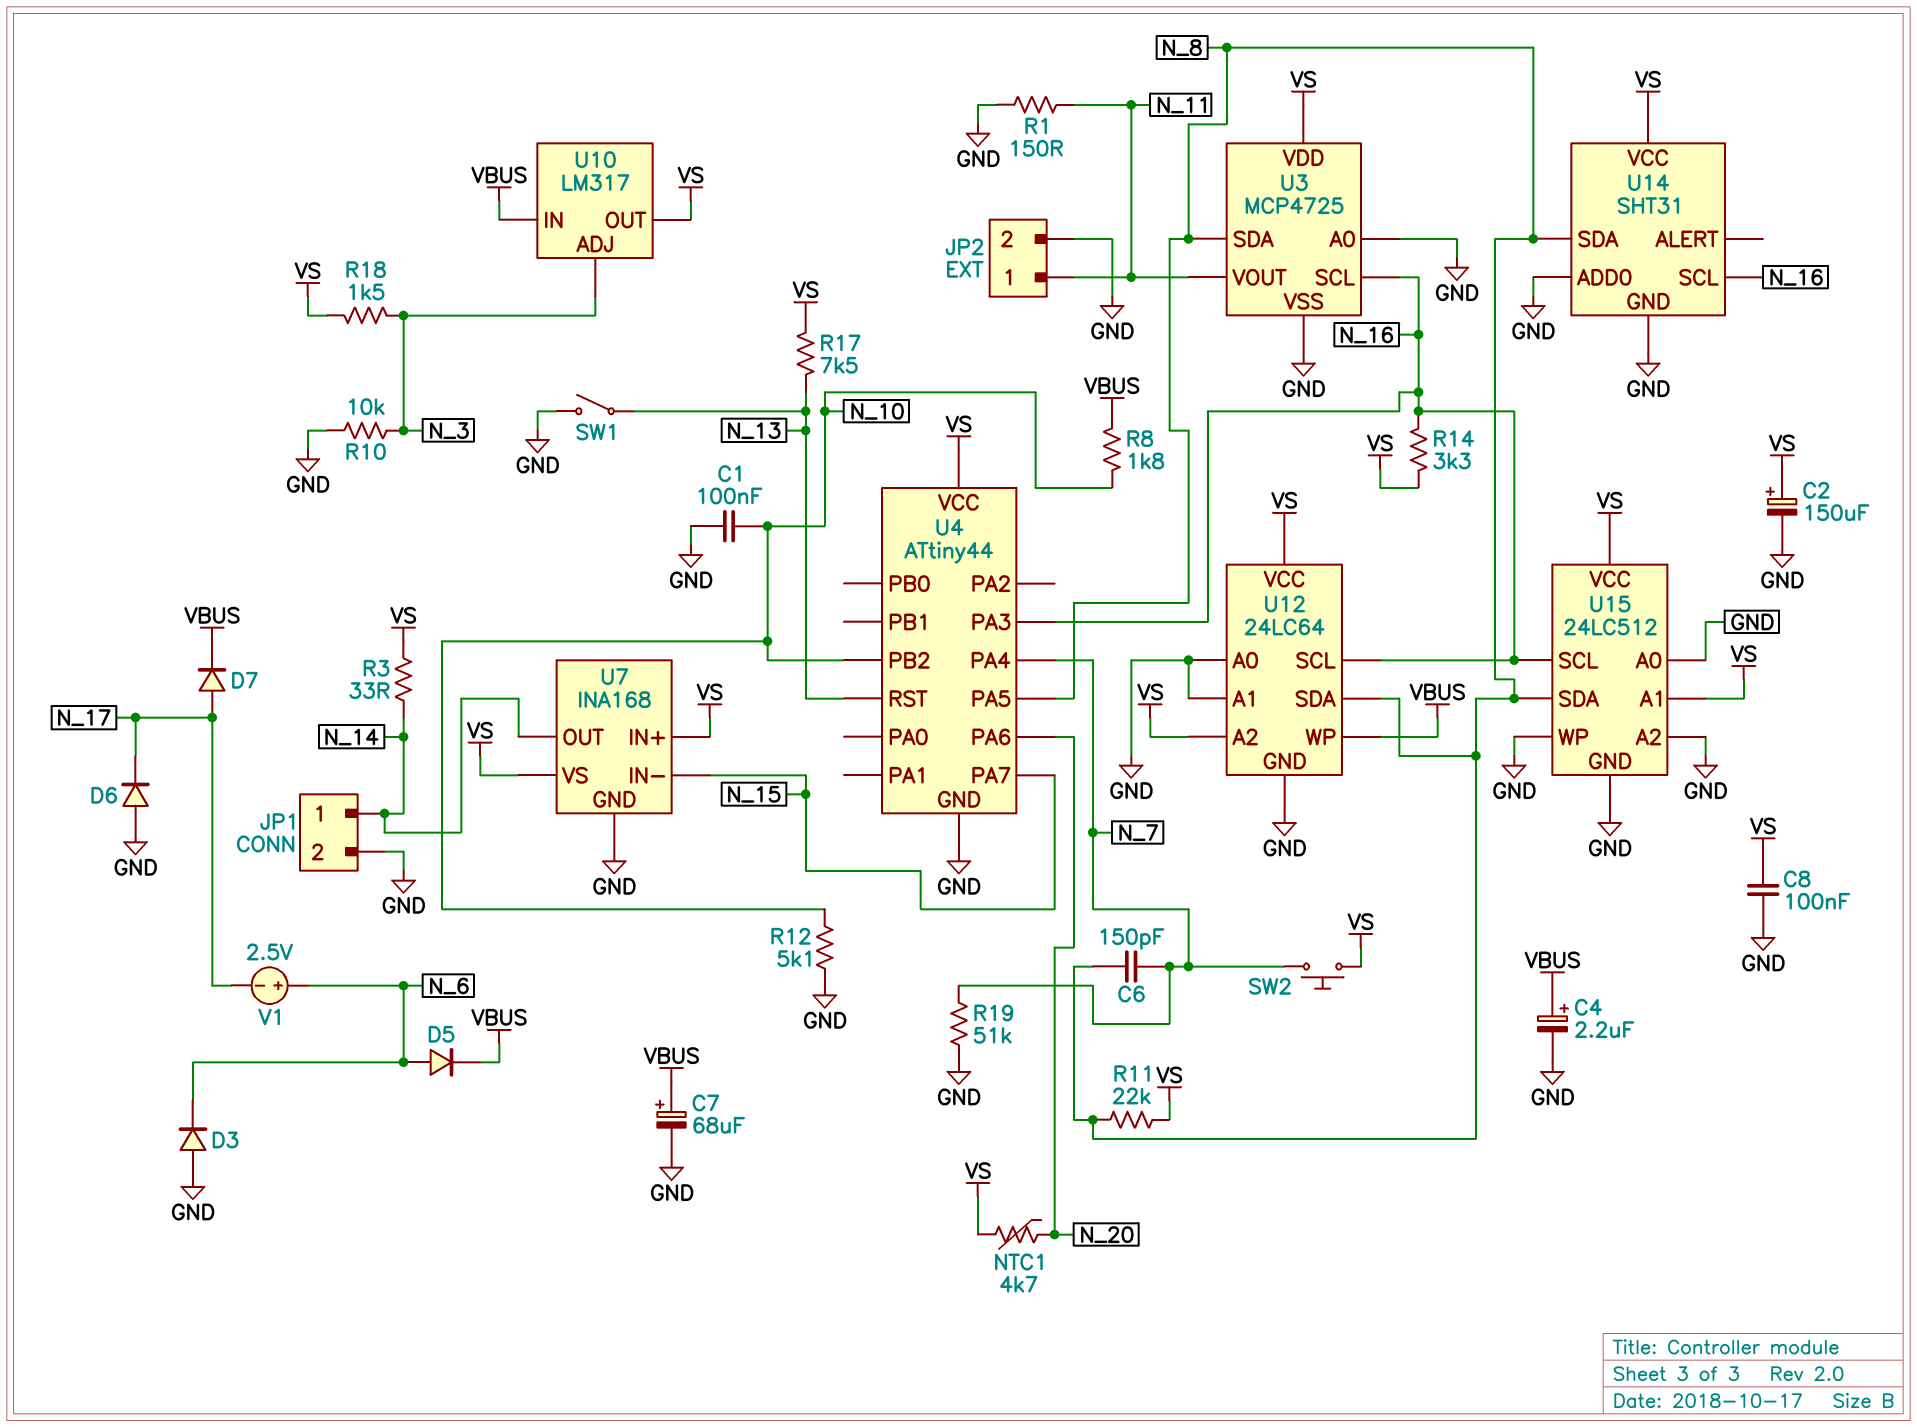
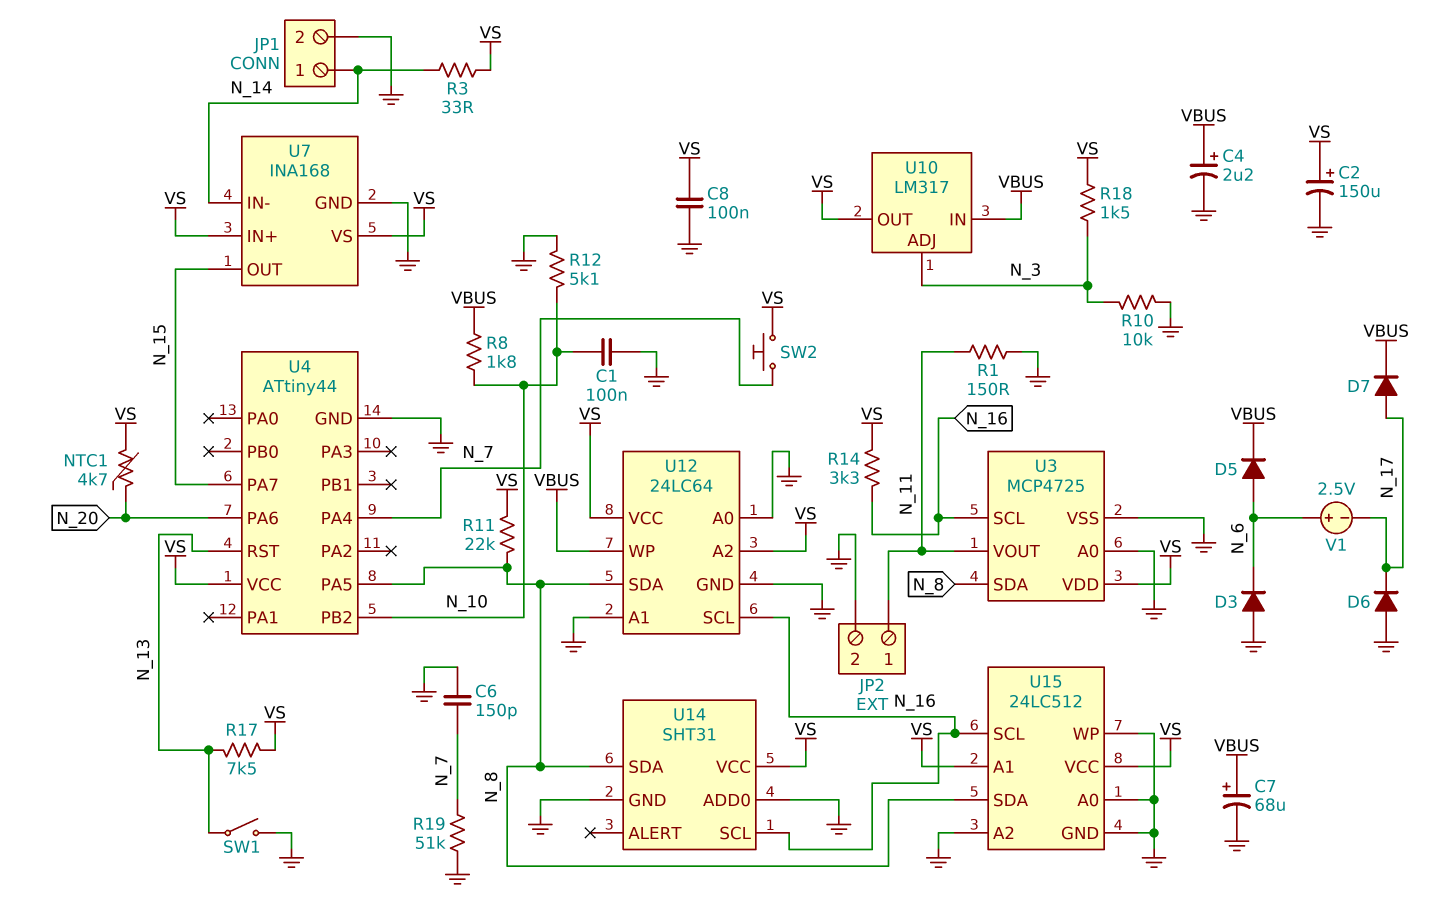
C6: 150pF (N_7, N_8) -> 150pF (GND, N_7)
U4 pin PA3: N_16 -> none
U7 pin IN-: N_15 -> N_14
U7 pin OUT: N_14 -> N_15

